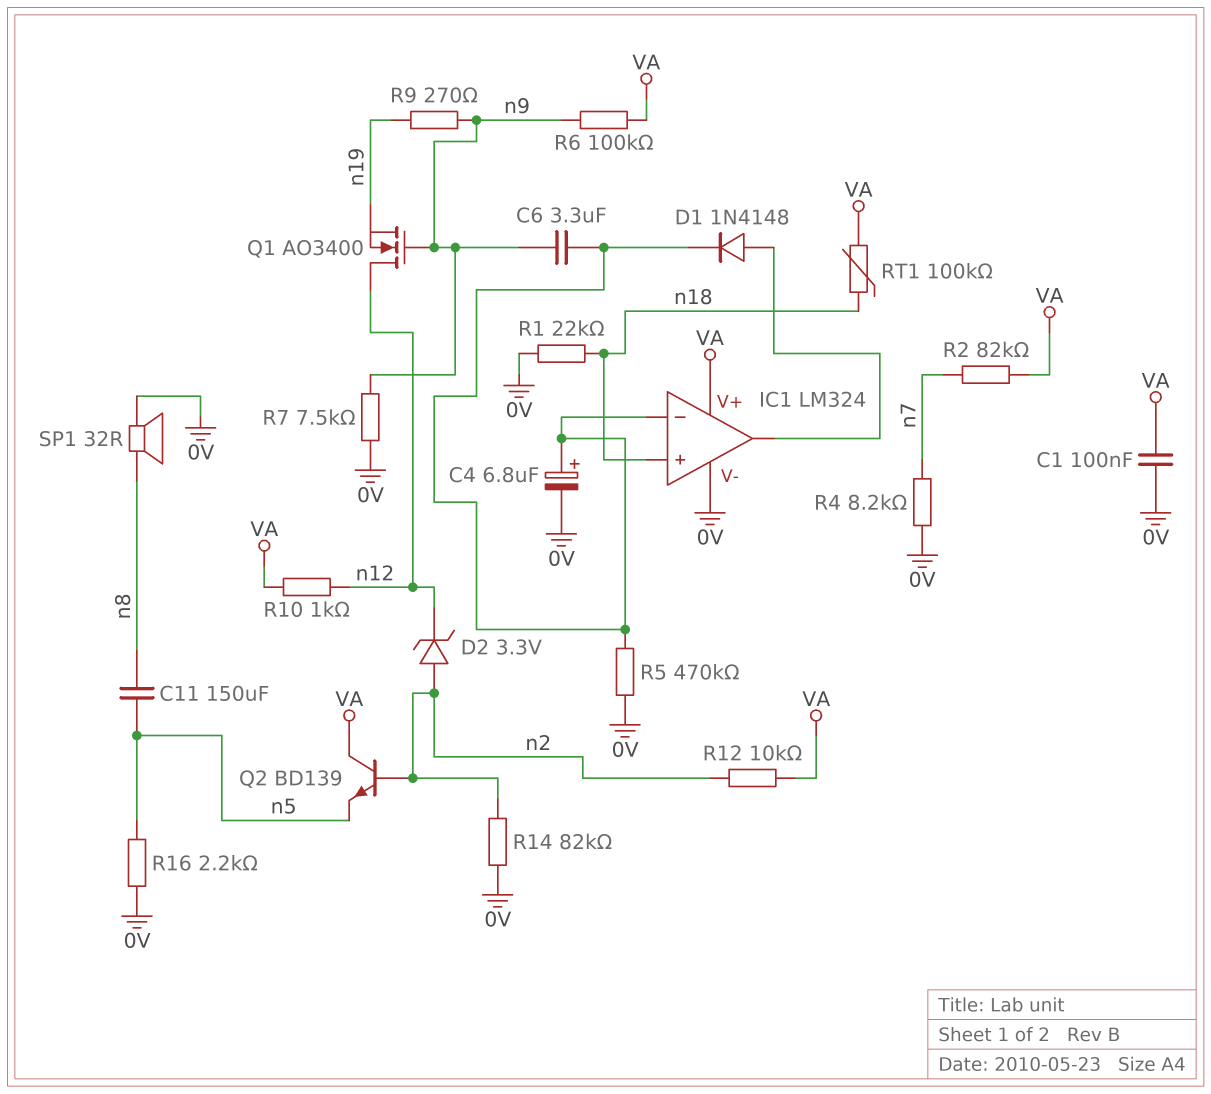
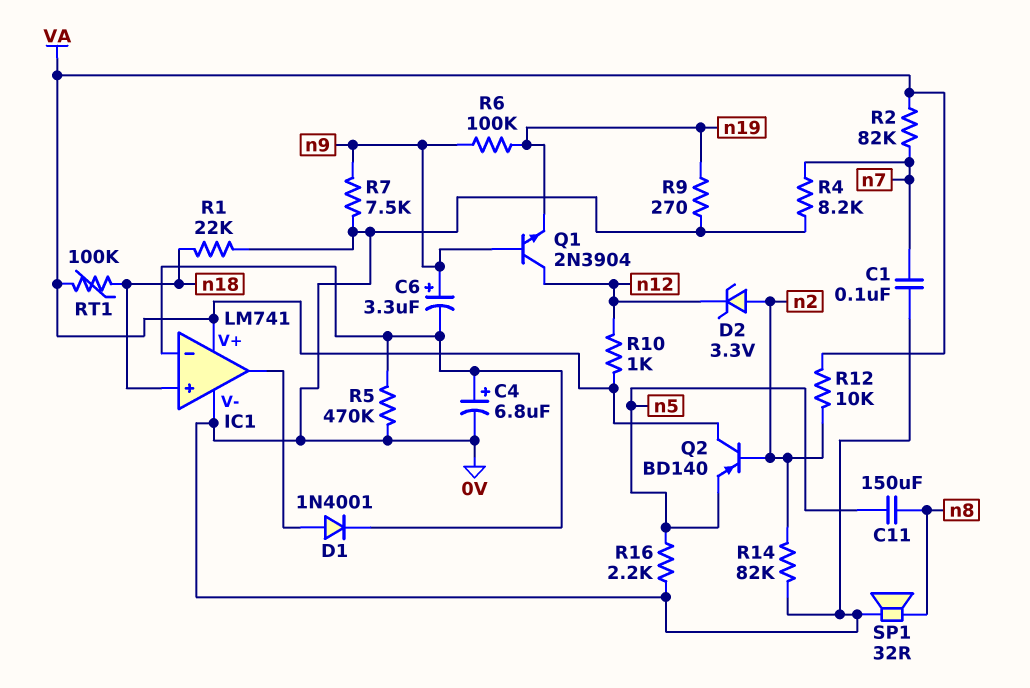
C1: 100nF (0V, VA) -> 100nF (0V, n7)
C6: 3.3uF (IC1/in-, n9) -> 3.3uF (plus n9, minus IC1/in-)
D1: diode 1N4148 (A IC1/out, K IC1/in-) -> diode 1N4001 (A IC1/out, K IC1/in-)
IC1: LM324 -> LM741
Q1: NMOS AO3400 (G n9, D n12, S n19) -> NPN 2N3904 (B n9, C n12, E n19)
Q2: NPN BD139 (B n2, C VA, E n5) -> PNP BD140 (B n2, C VA, E n5)
R6: 100k (VA, n9) -> 100k (n9, n19)
R9: 270 (n9, n19) -> 270 (0V, n19)

